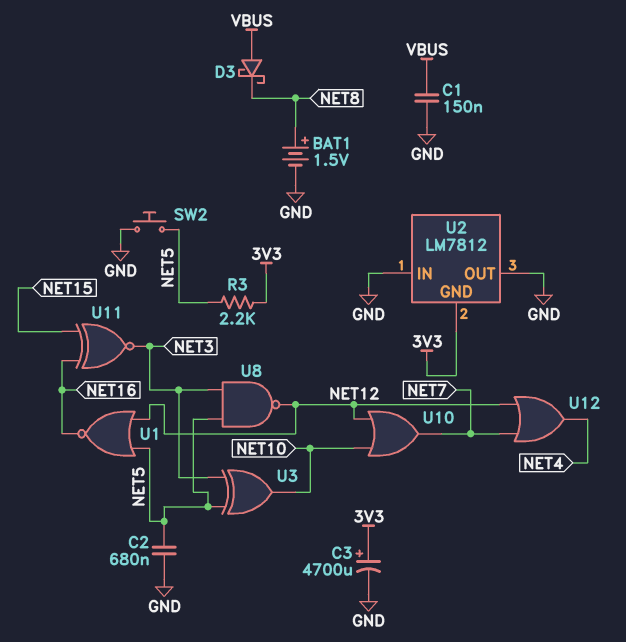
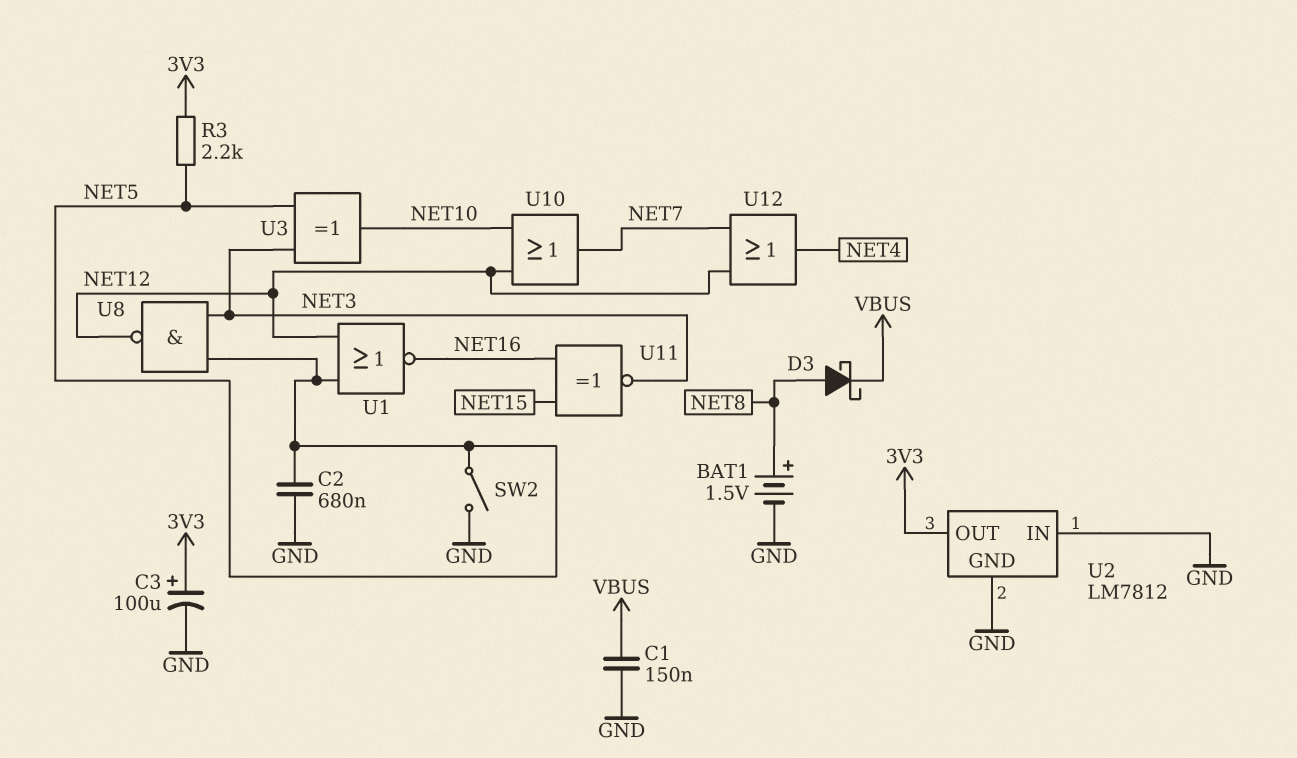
C3: 4700uF (plus 3V3, minus GND) -> 100uF (plus 3V3, minus GND)
D3: schottky (A VBUS, K NET8) -> schottky (A NET8, K VBUS)
SW2: button (GND, NET5) -> switch (GND, NET5)
U2 pin GND: 3V3 -> GND
U2 pin OUT: GND -> 3V3

